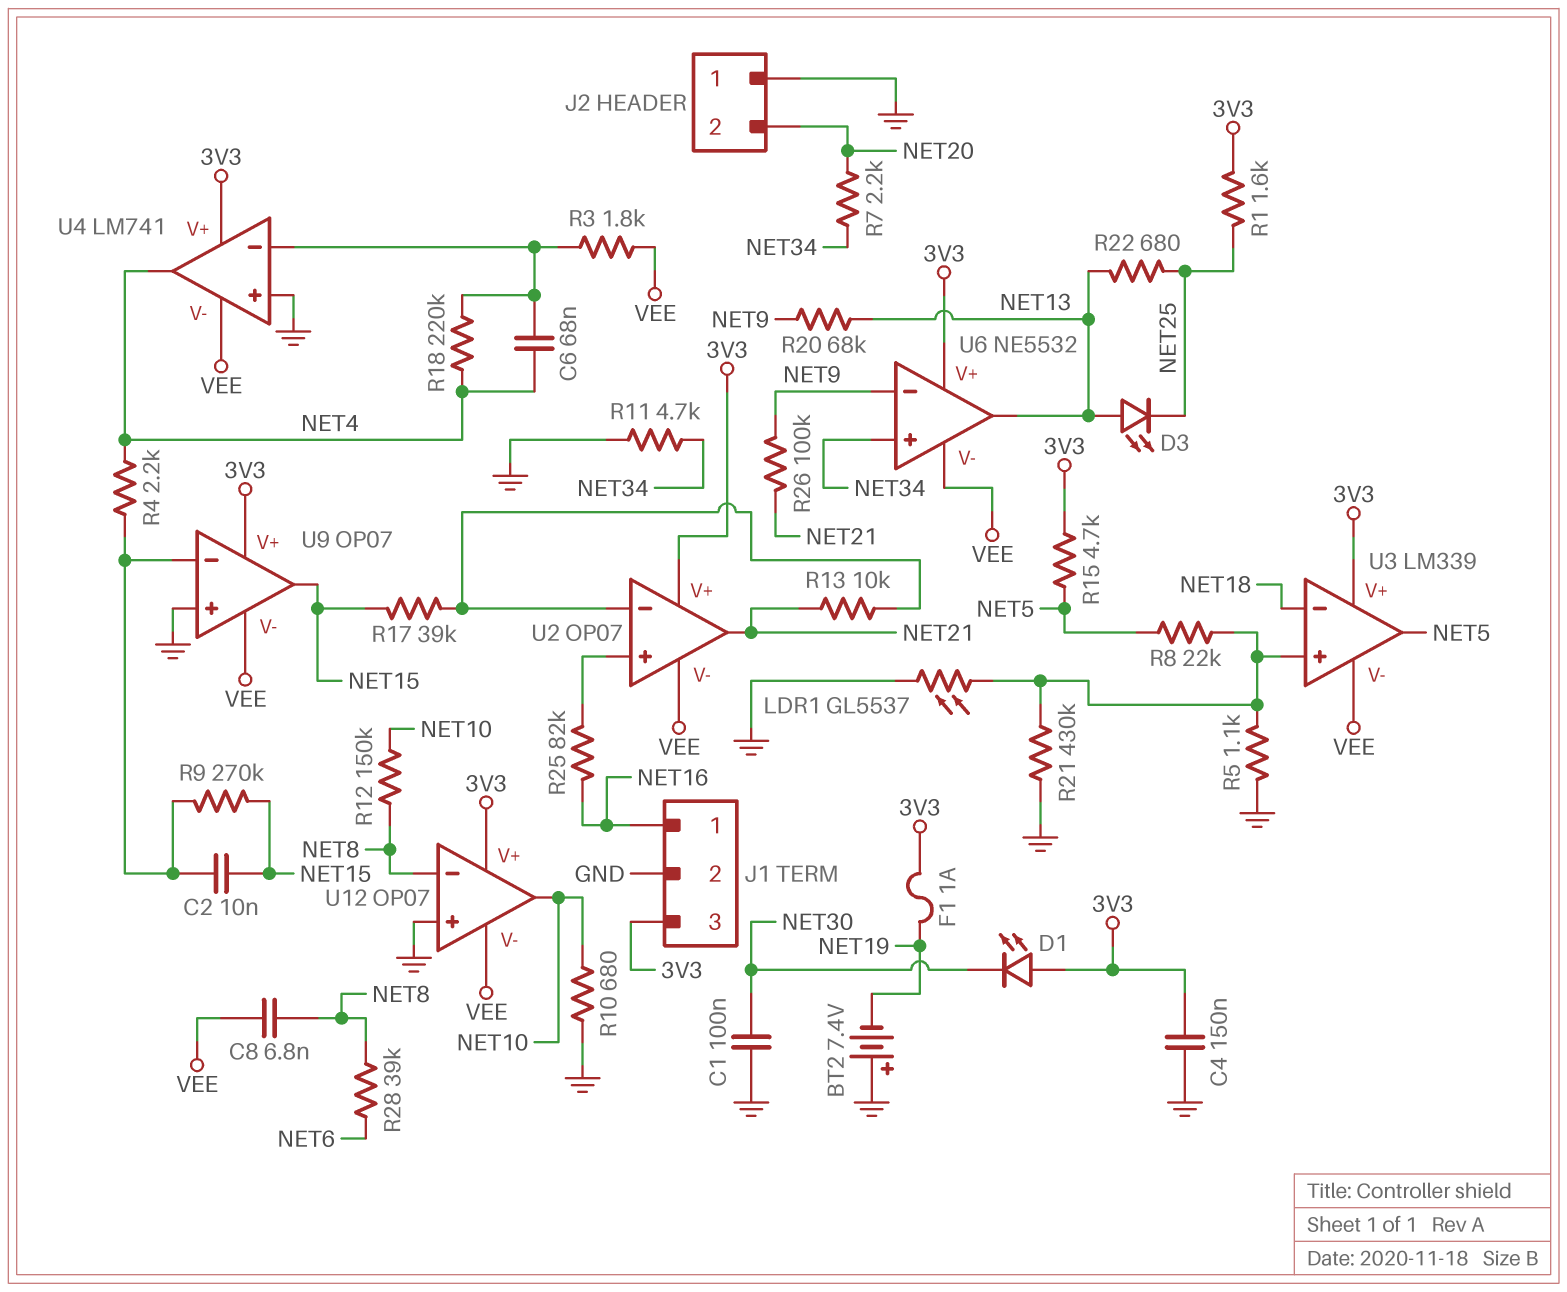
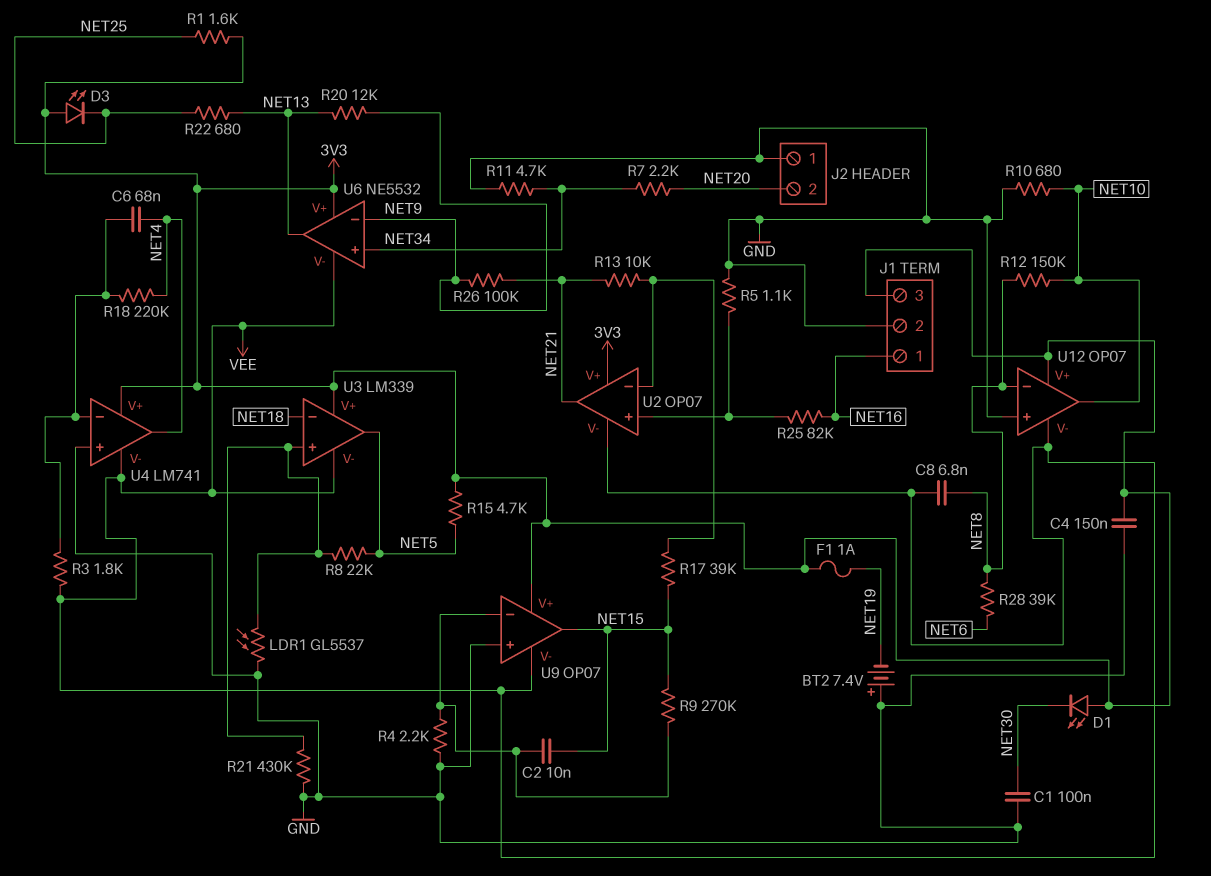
D3: LED (A NET13, K NET25) -> LED (A 3V3, K NET25)
R4: 2.2k (NET4, U9/in-) -> 2.2k (GND, U9/in-)
R5: 1.1k (GND, U3/in+) -> 1.1k (GND, U2/in+)
R20: 68k (NET9, NET13) -> 12k (NET9, NET13)

